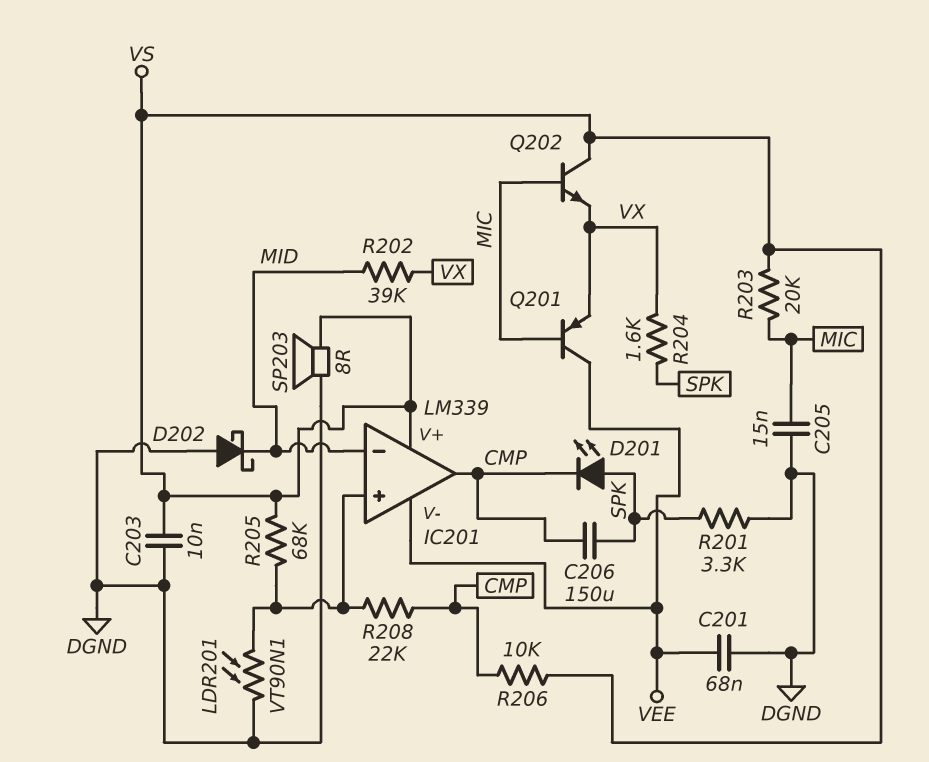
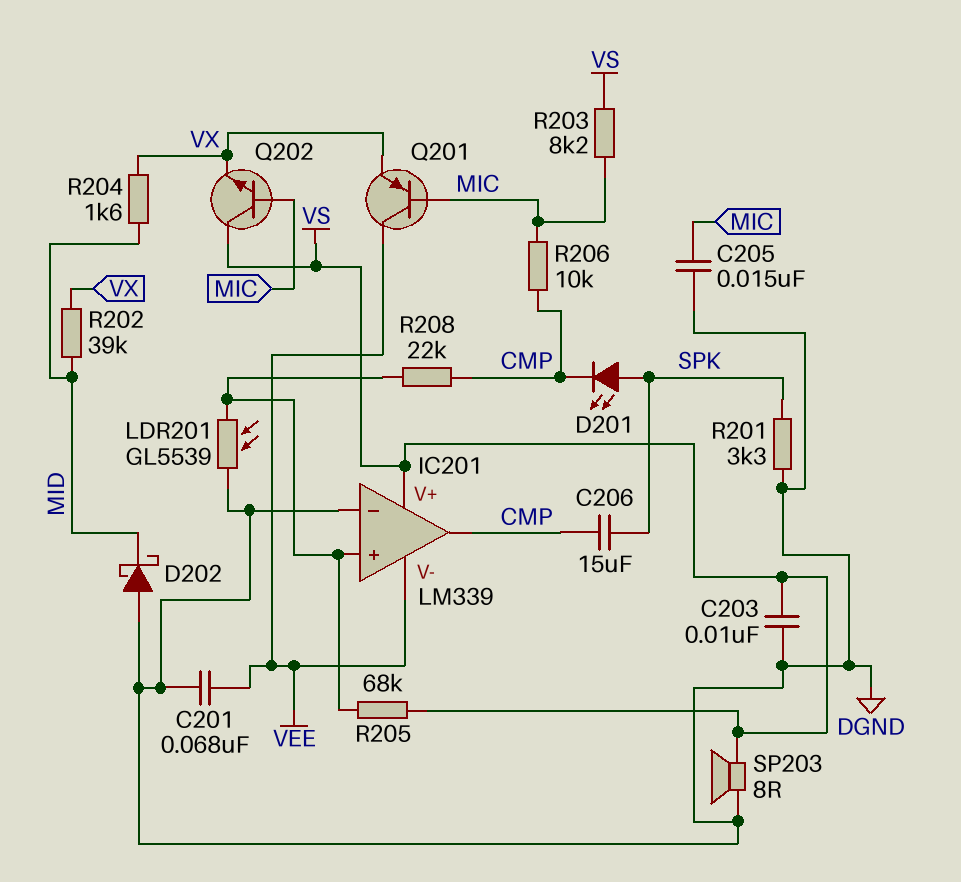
C206: 150uF (CMP, SPK) -> 15uF (CMP, SPK)
IC201 pin in-: MID -> DGND
LDR201: VT90N1 (DGND, IC201/in+) -> GL5539 (DGND, IC201/in+)
R203: 20k (MIC, VS) -> 8.2k (MIC, VS)
R204: 1.6k (SPK, VX) -> 1.6k (MID, VX)
R206: 10k (CMP, VS) -> 10k (CMP, MIC)

